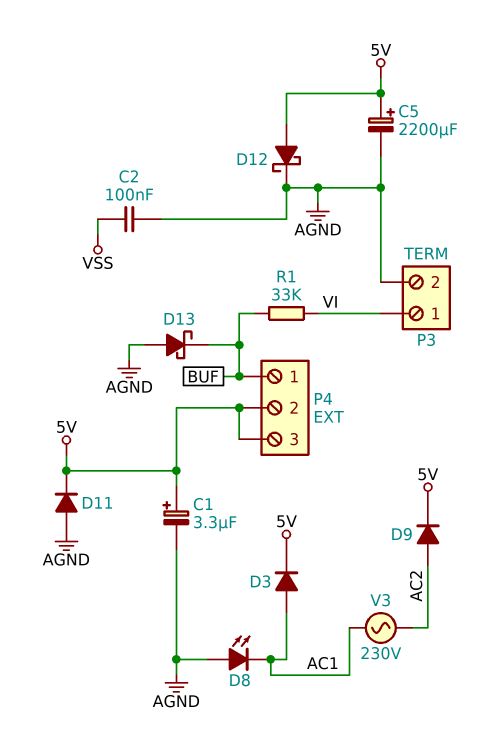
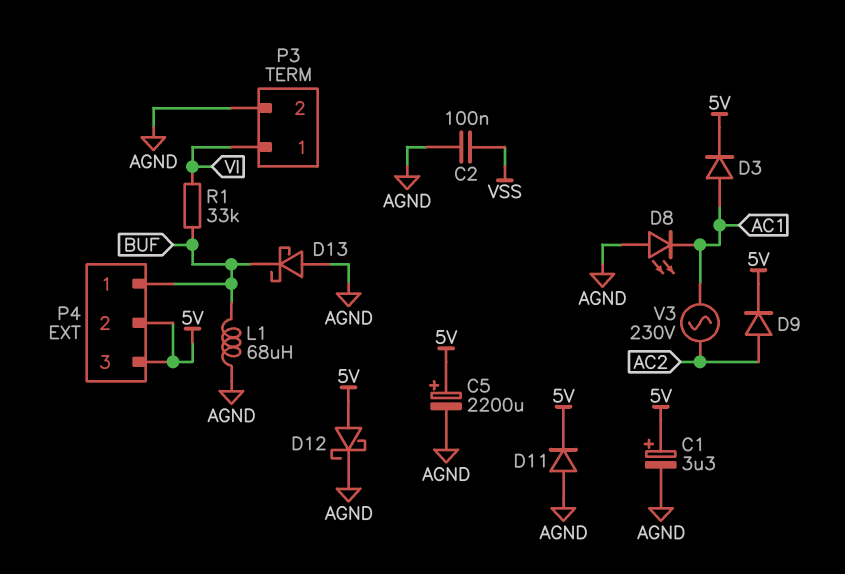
L1: none -> 68uH (AGND, BUF)

